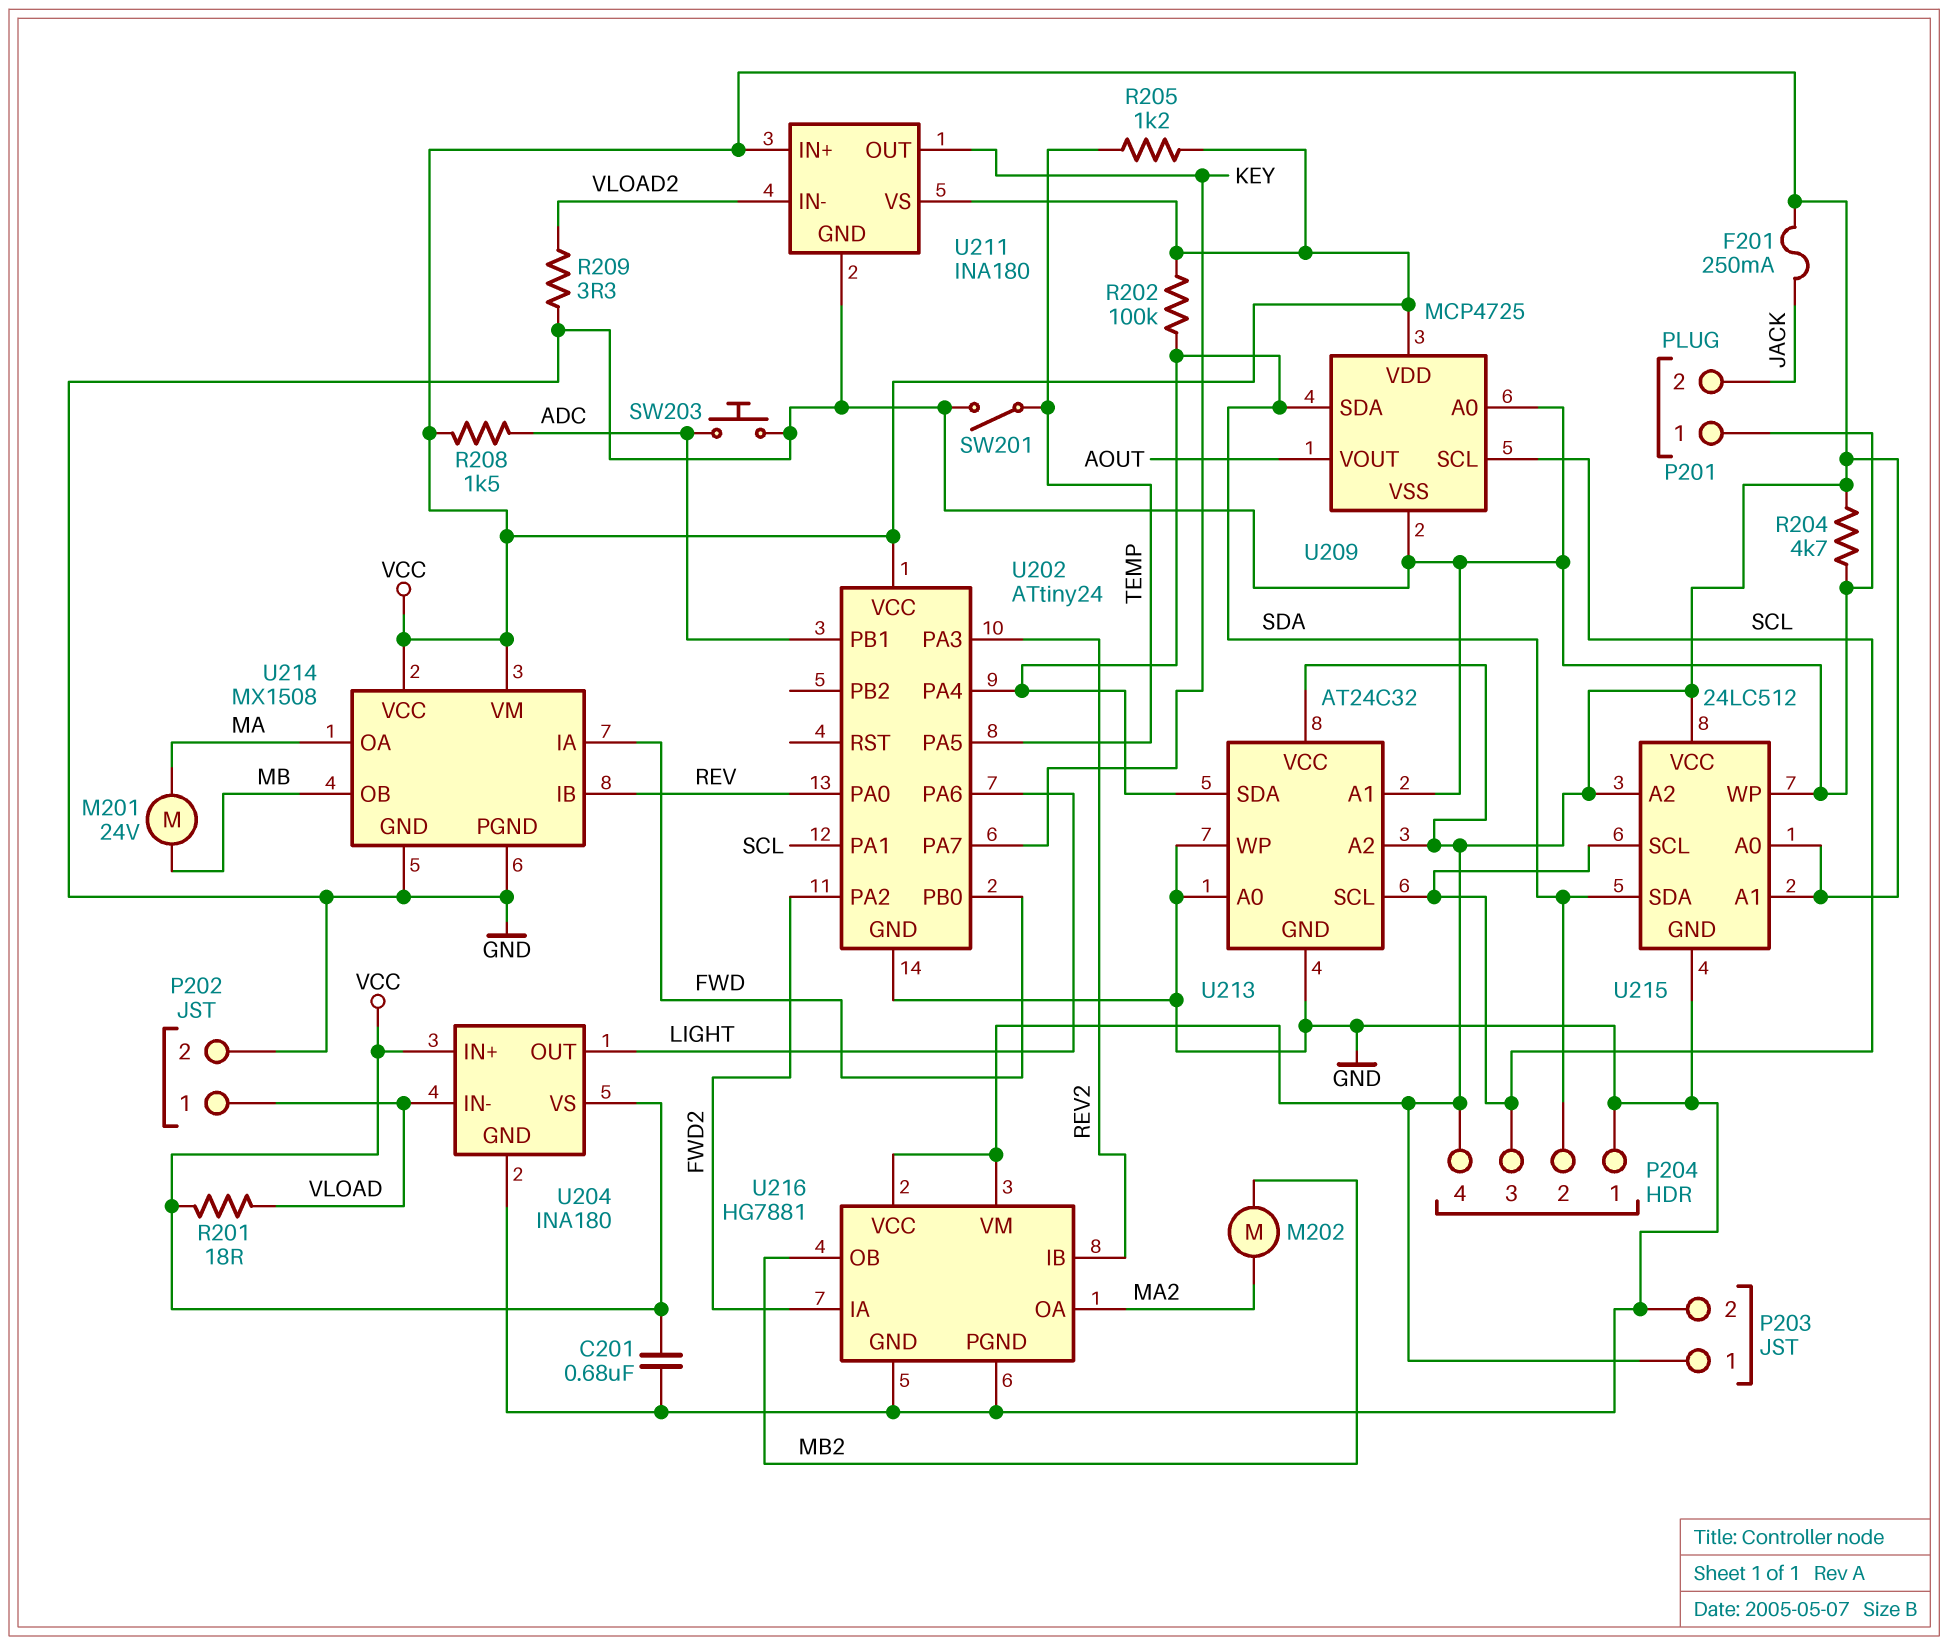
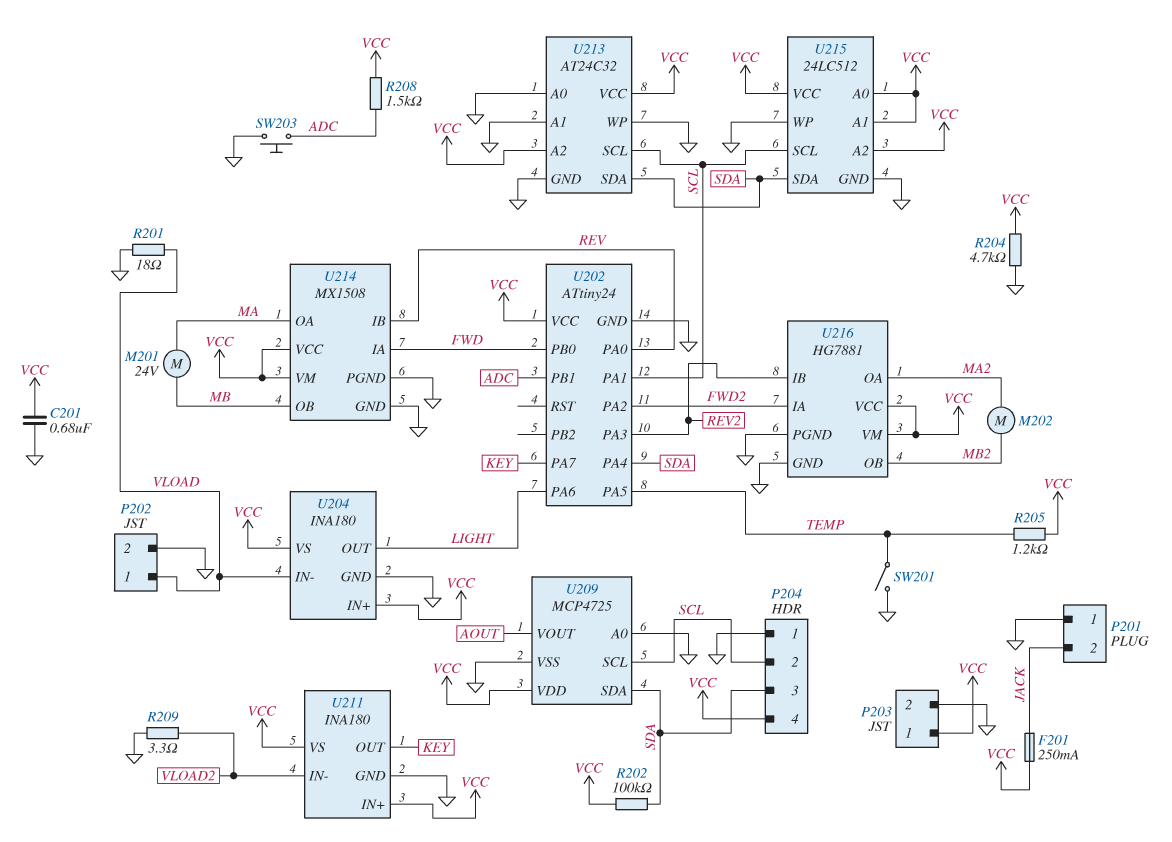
P204 pin 2: SDA -> SCL
P204 pin 3: SCL -> SDA
R201: 18 (VCC, VLOAD) -> 18 (GND, VLOAD)

